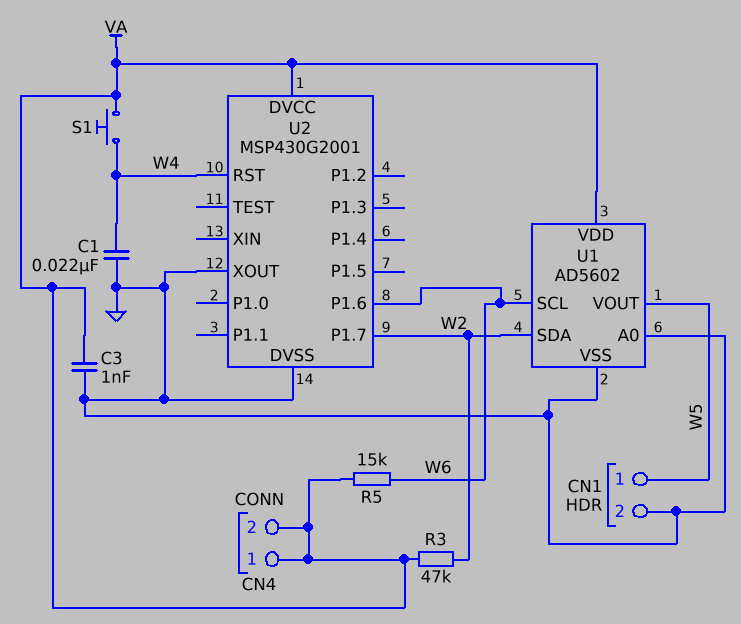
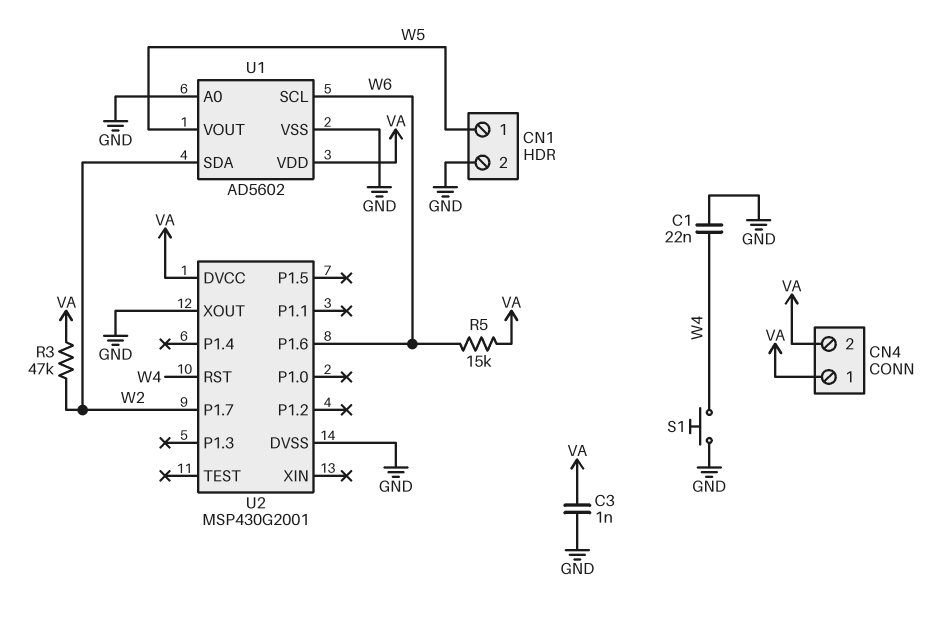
S1: button (VA, W4) -> button (GND, W4)

